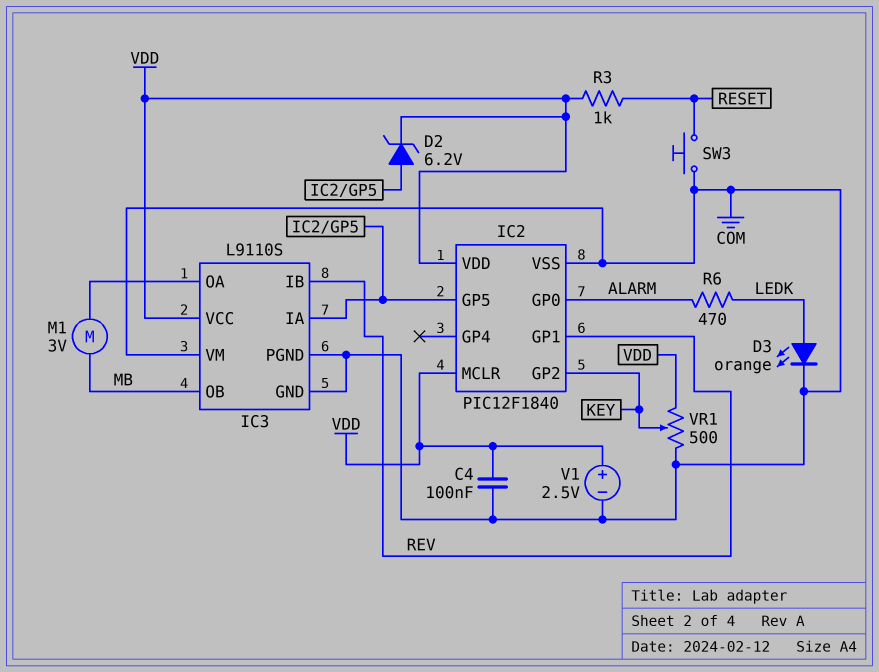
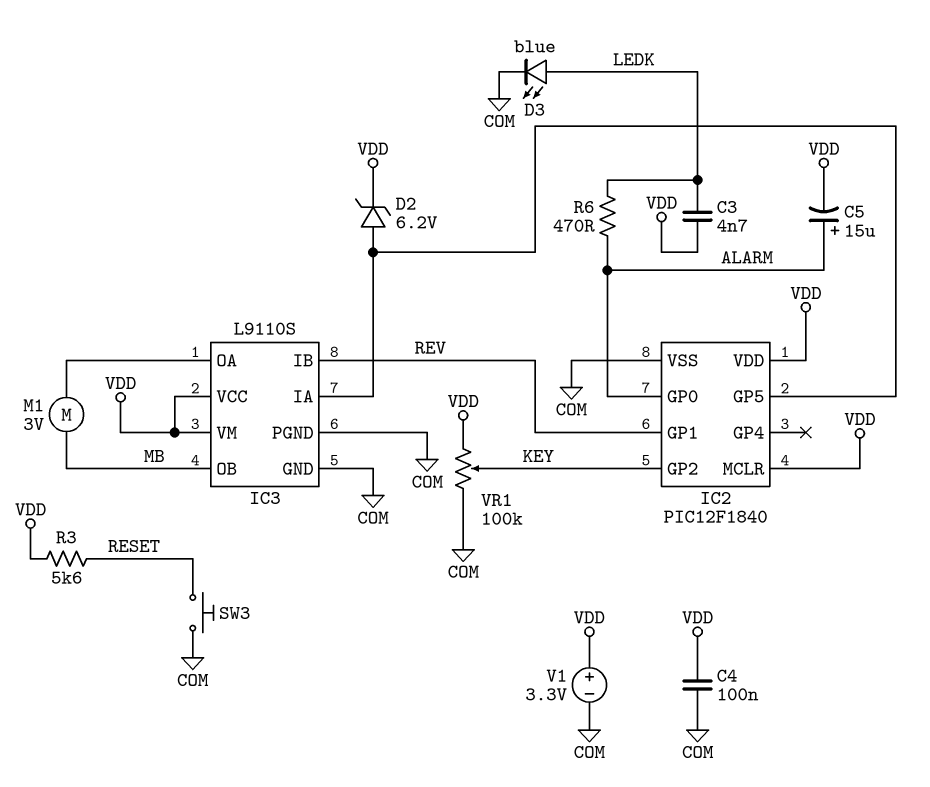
C3: none -> 4.7nF (LEDK, VDD)
C5: none -> 15uF (plus ALARM, minus VDD)
D3: LED orange (A LEDK, K COM) -> LED blue (A LEDK, K COM)
IC3 pin VM: COM -> VDD
R3: 1k (RESET, VDD) -> 5.6k (RESET, VDD)
V1: 2.5V (plus VDD, minus COM) -> 3.3V (plus VDD, minus COM)
VR1: 500 (COM, VDD, wiper KEY) -> 100k (COM, VDD, wiper KEY)

